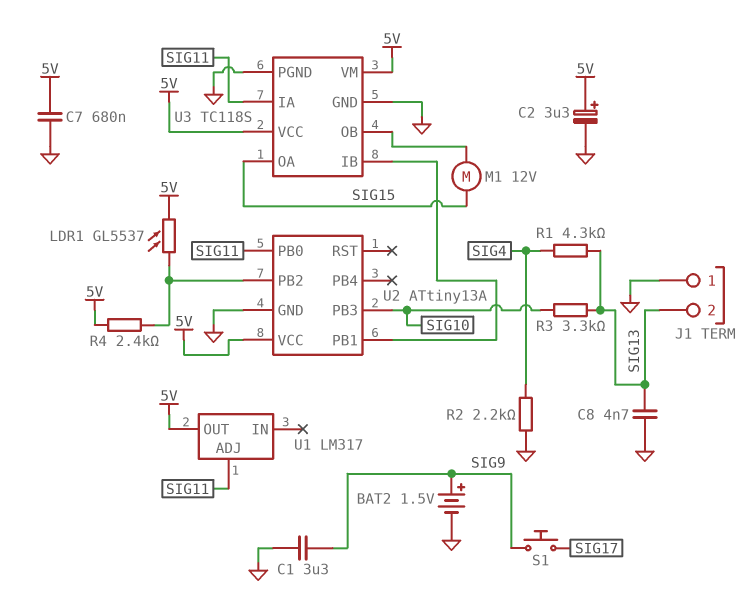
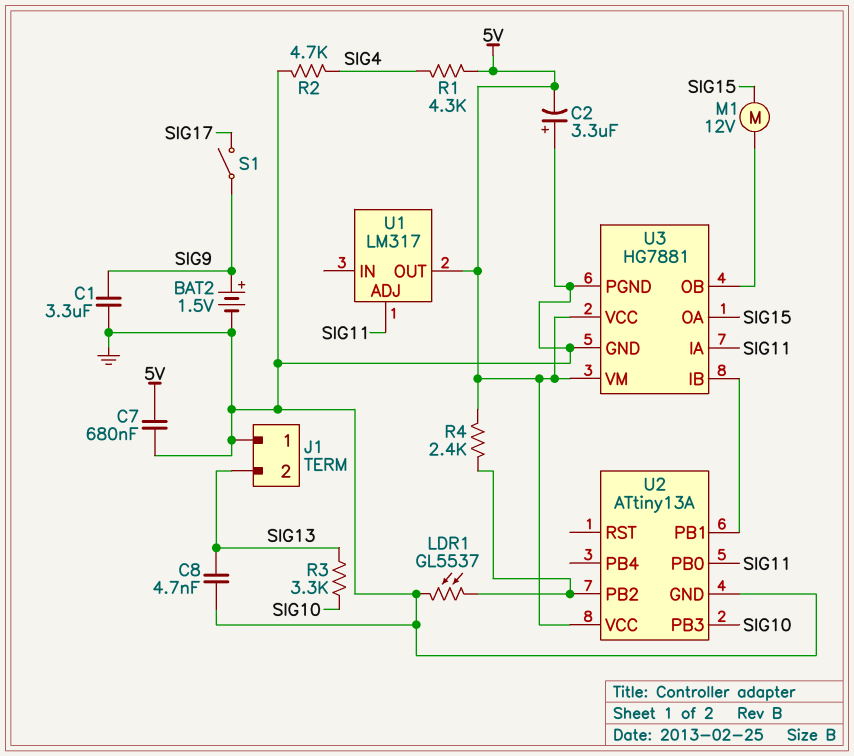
C2: 3.3uF (plus 5V, minus GND) -> 3.3uF (plus GND, minus 5V)
LDR1: GL5537 (5V, U2/PB2) -> GL5537 (GND, U2/PB2)
R1: 4.3k (SIG4, SIG13) -> 4.3k (5V, SIG4)
R2: 2.2k (GND, SIG4) -> 4.7k (GND, SIG4)
S1: button (SIG9, SIG17) -> switch (SIG9, SIG17)
U3: TC118S -> HG7881

